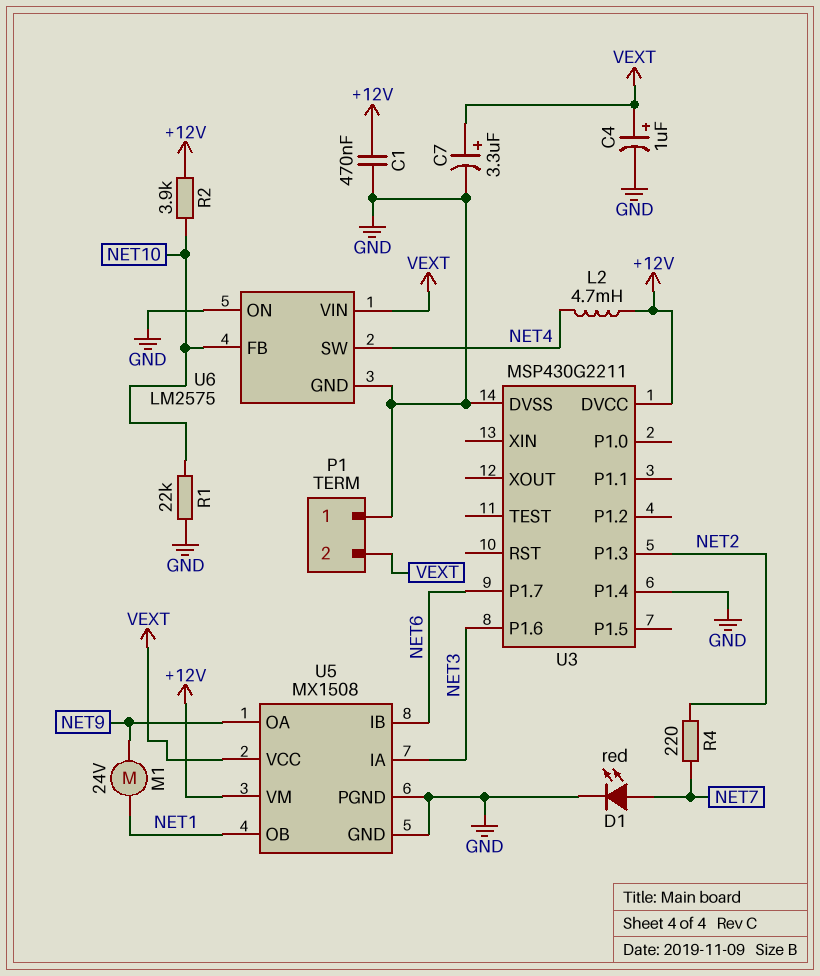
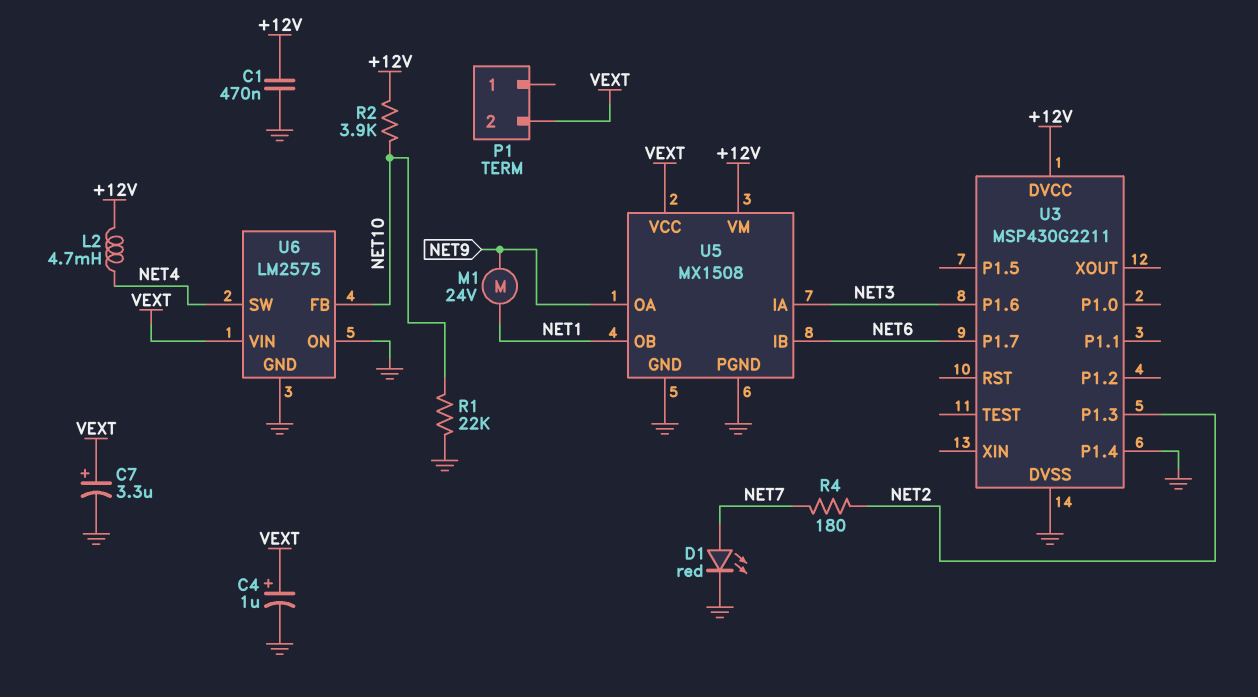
P1 pin 1: GND -> none
R4: 220 (NET2, NET7) -> 180 (NET2, NET7)

